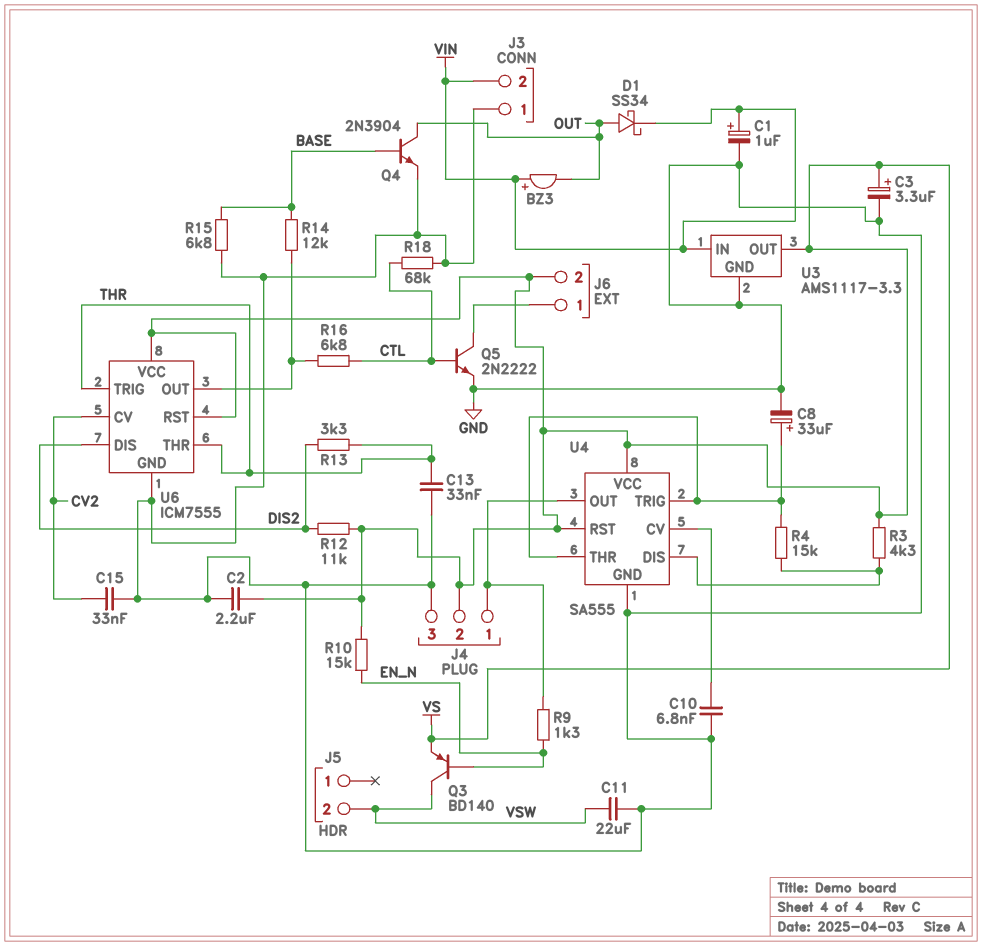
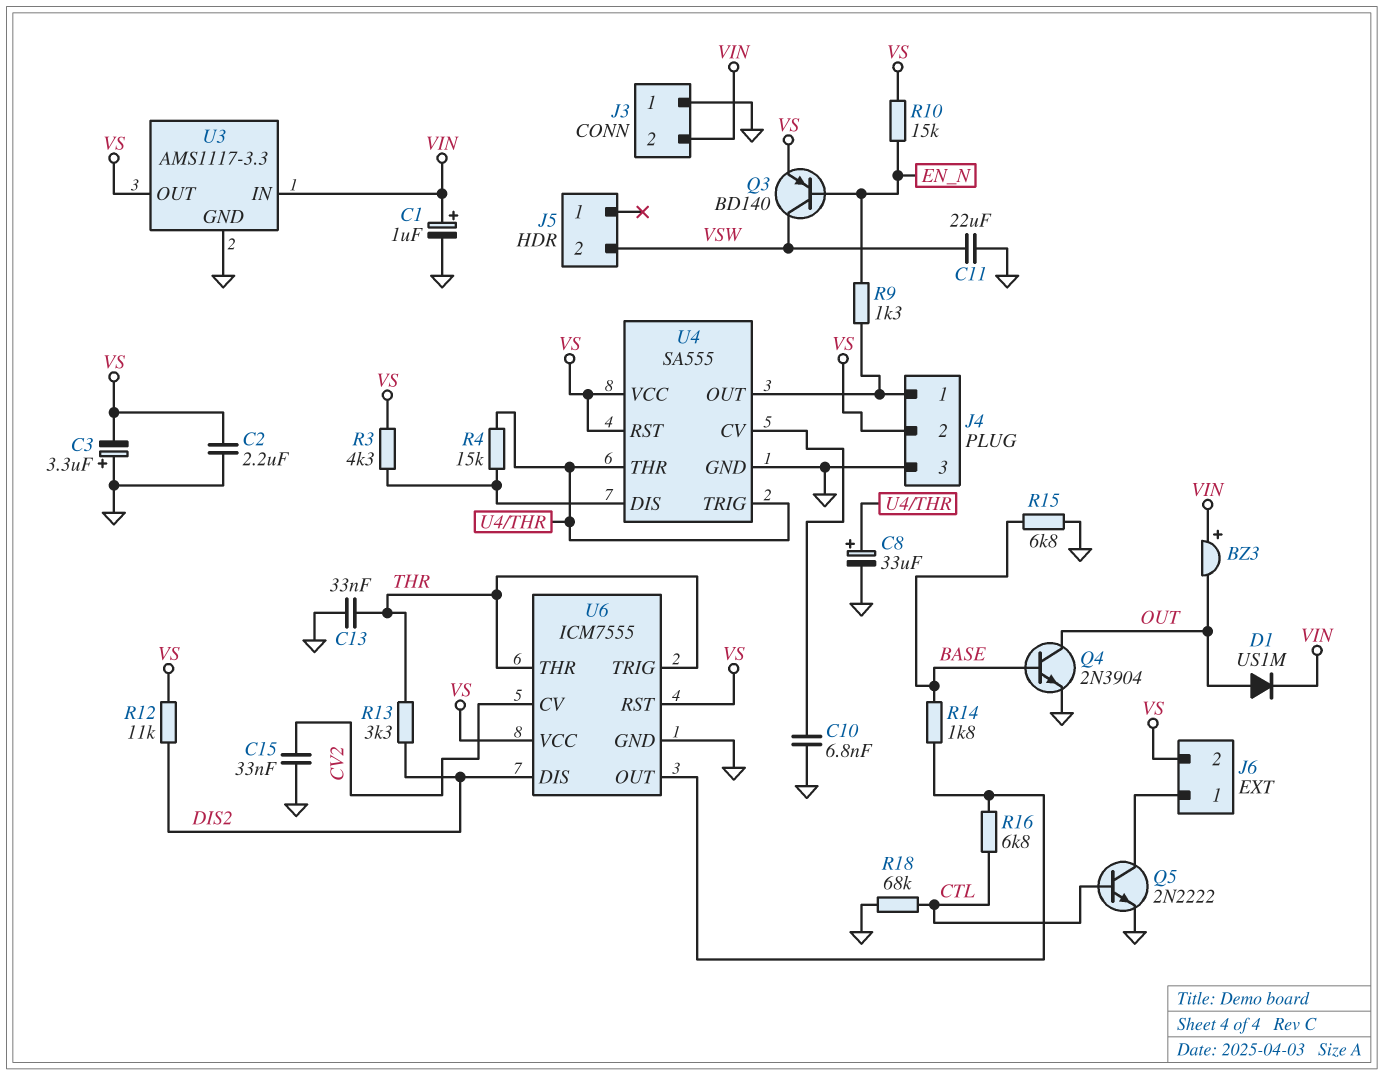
C3: 3.3uF (plus VS, minus GND) -> 3.3uF (plus GND, minus VS)
D1: schottky SS34 (A OUT, K VIN) -> diode US1M (A OUT, K VIN)
R14: 12k (BASE, U6/OUT) -> 1.8k (BASE, U6/OUT)

